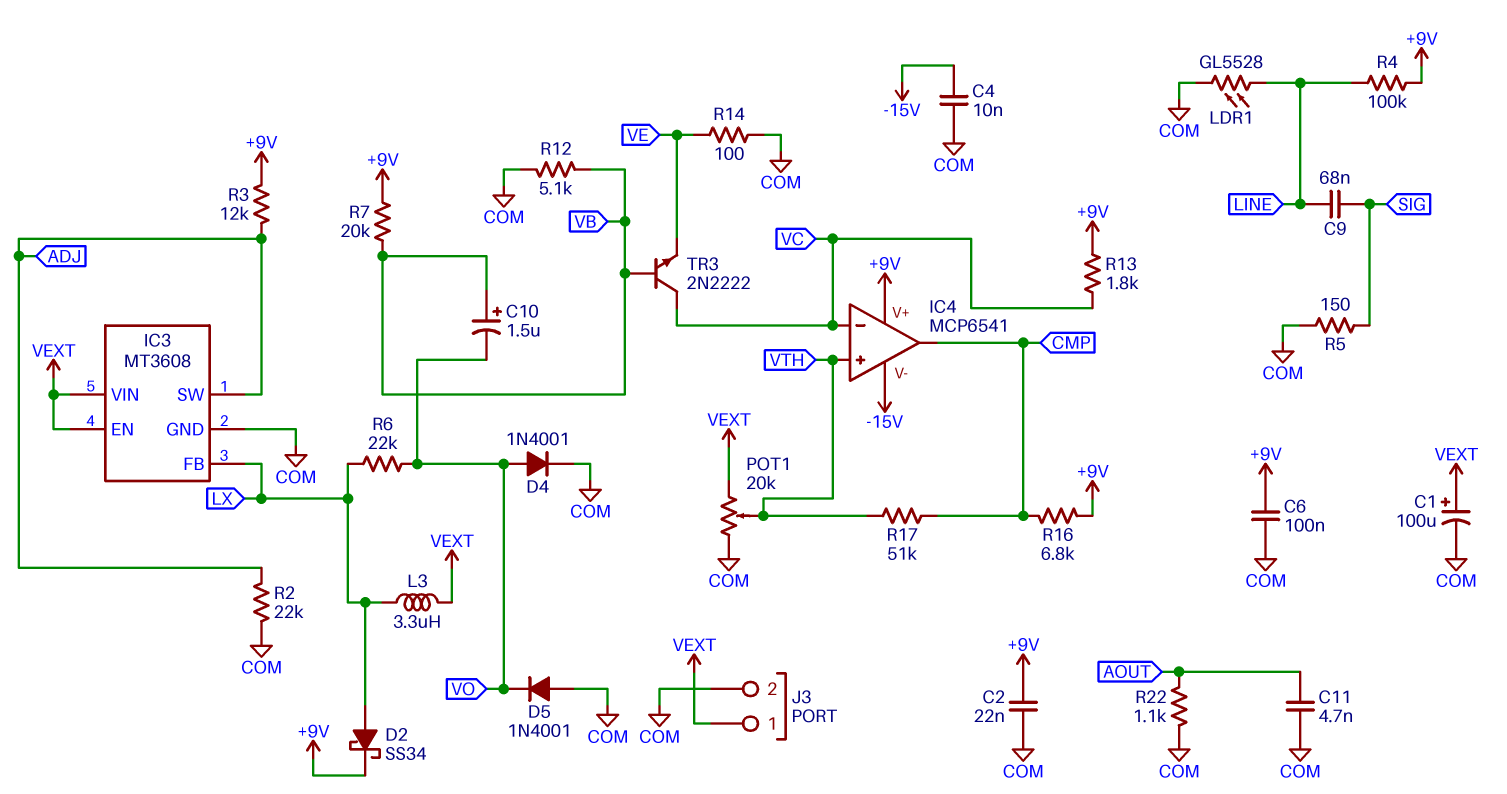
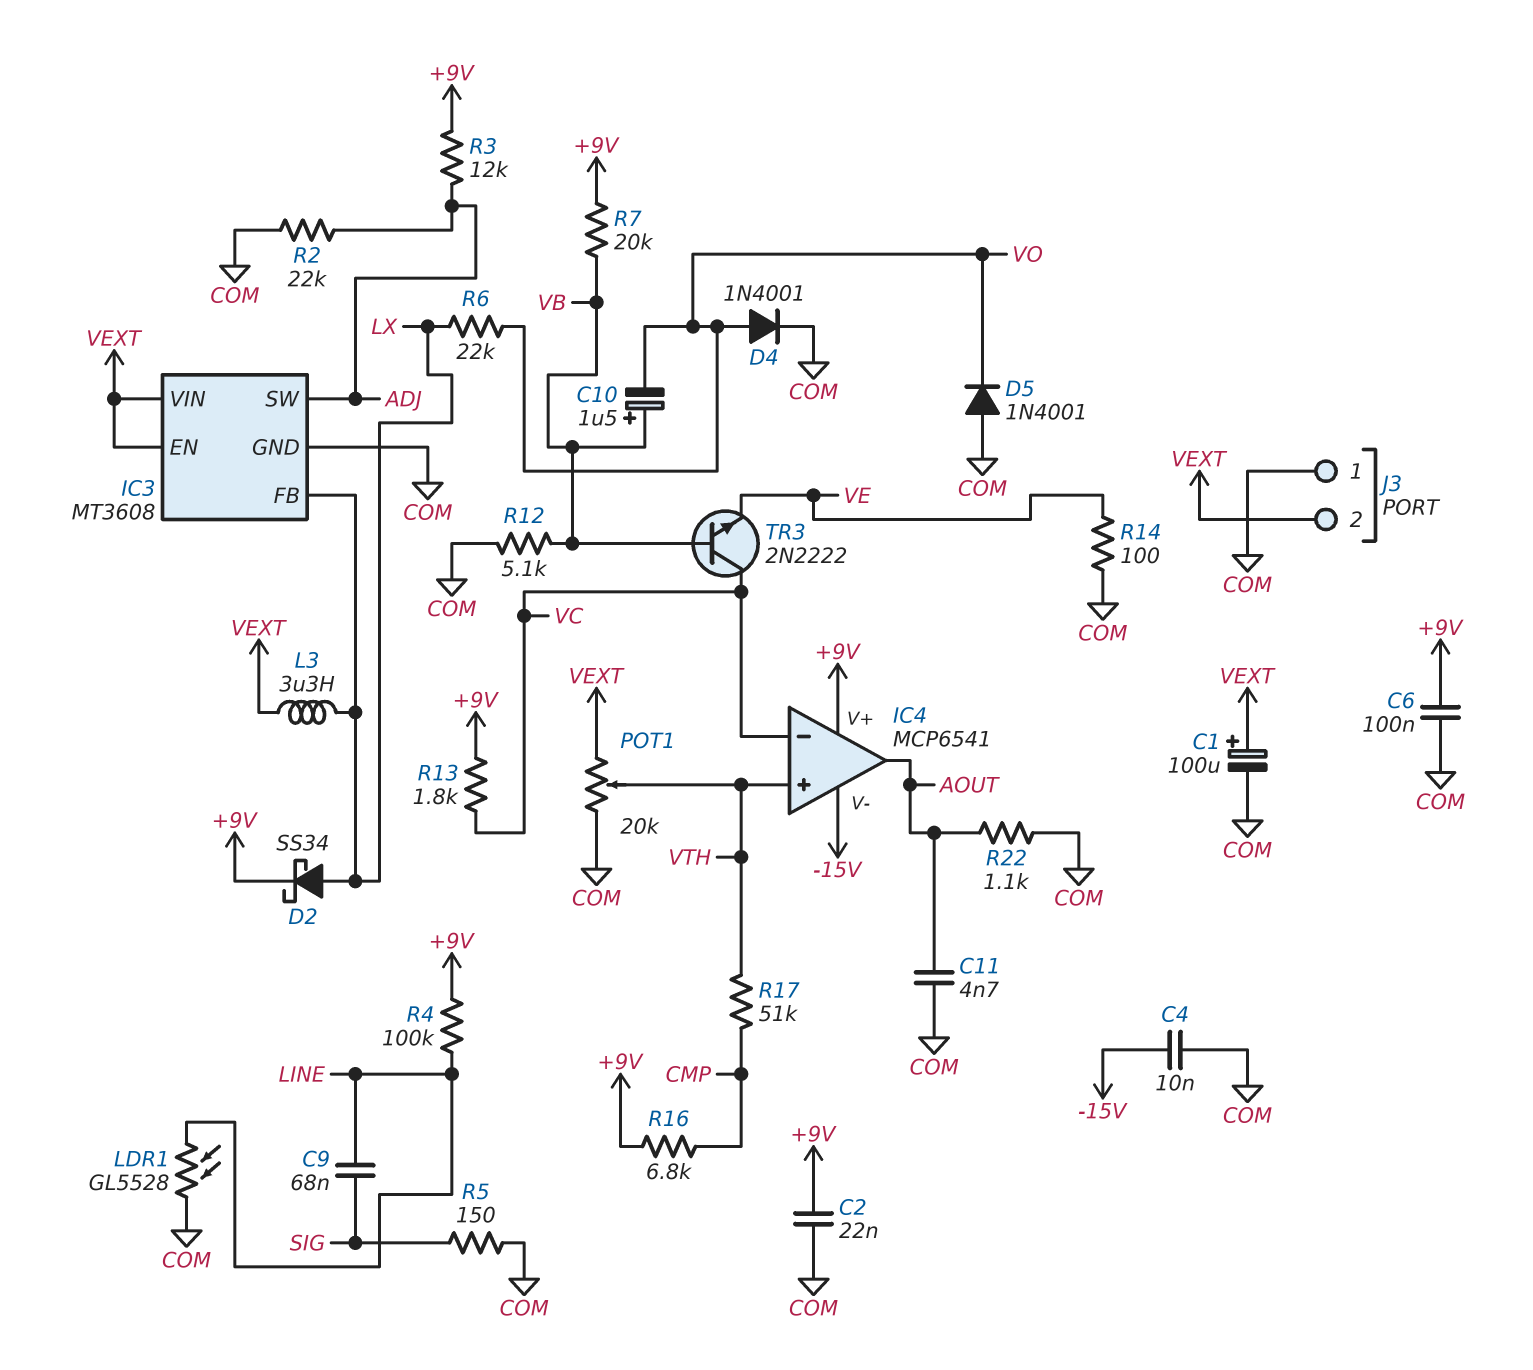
IC4 pin out: CMP -> AOUT
J3 pin 1: VEXT -> COM
J3 pin 2: COM -> VEXT

